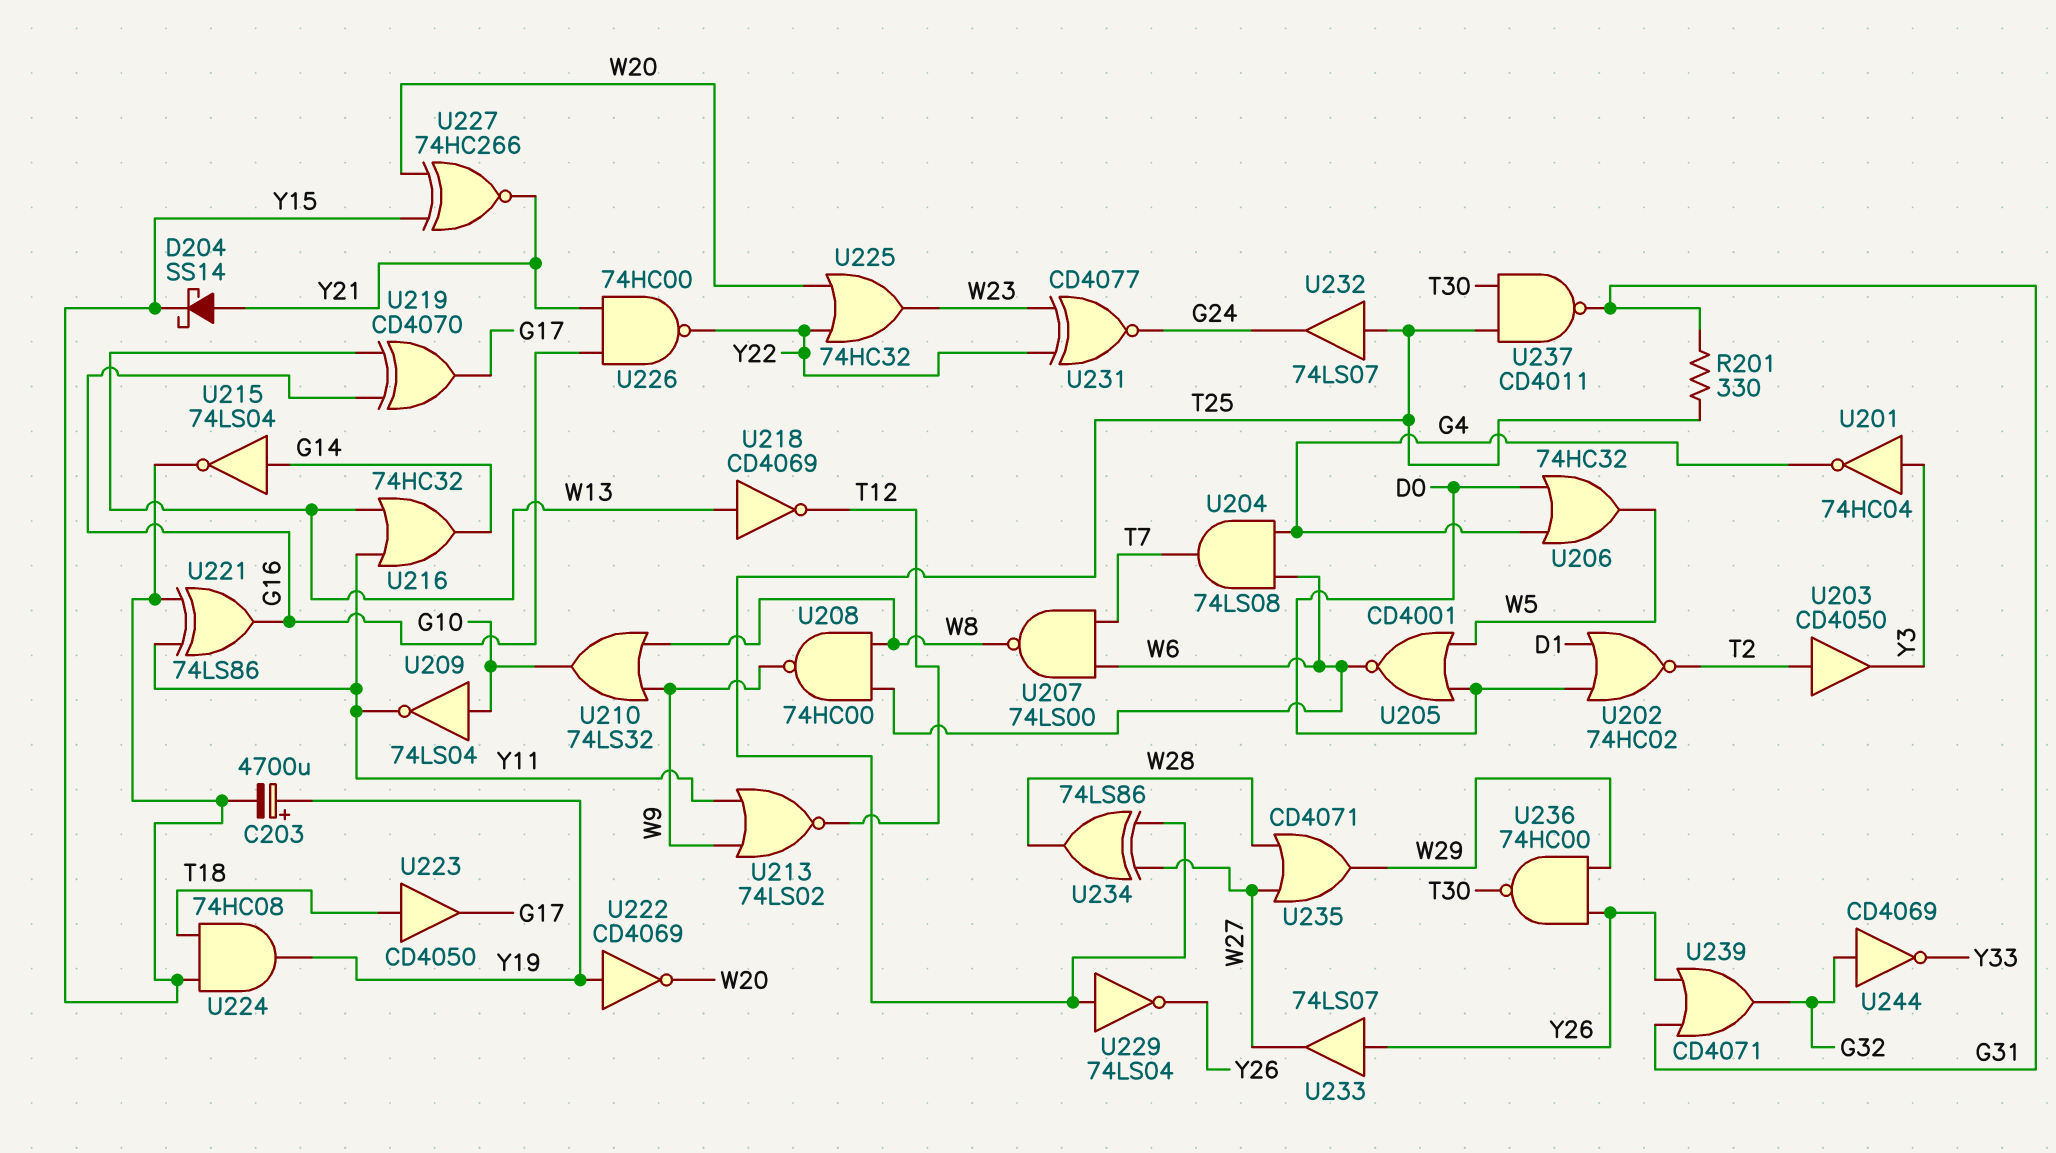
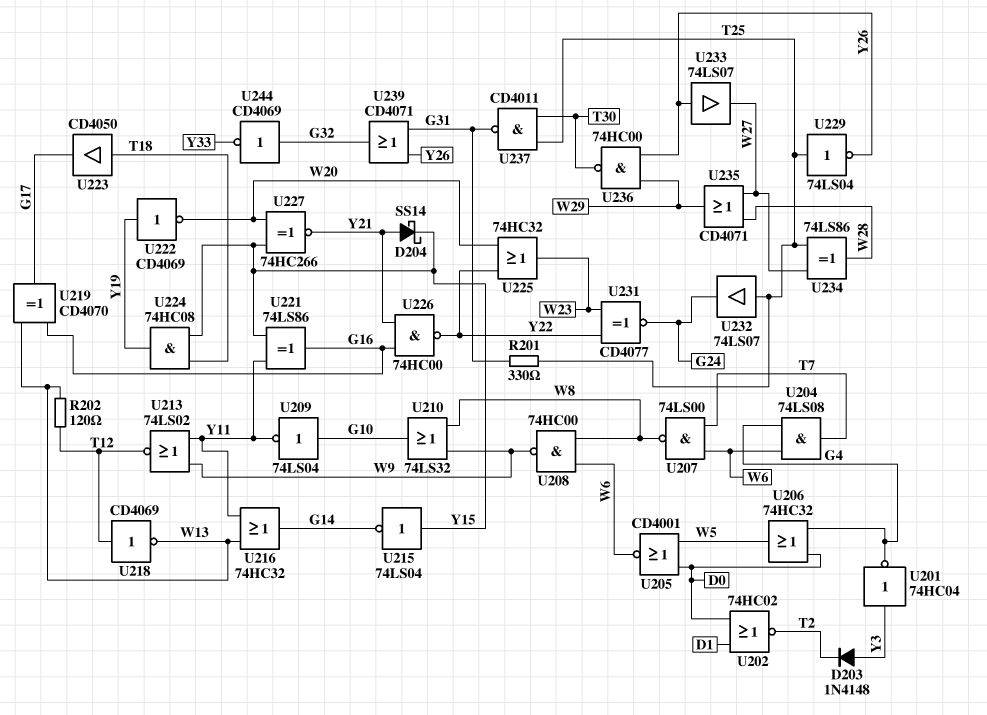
C203: 4700uF (plus Y19, minus Y15) -> none
D203: none -> diode 1N4148 (A Y3, K T2)
R202: none -> 120 (T12, W13)
U203: buffer CD4050 (in T2, out Y3) -> none
U215: NOT 74LS04 (in G14, out Y15) -> NOT 74LS04 (in Y15, out G14)
U218: NOT CD4069 (in W13, out T12) -> NOT CD4069 (in T12, out W13)

